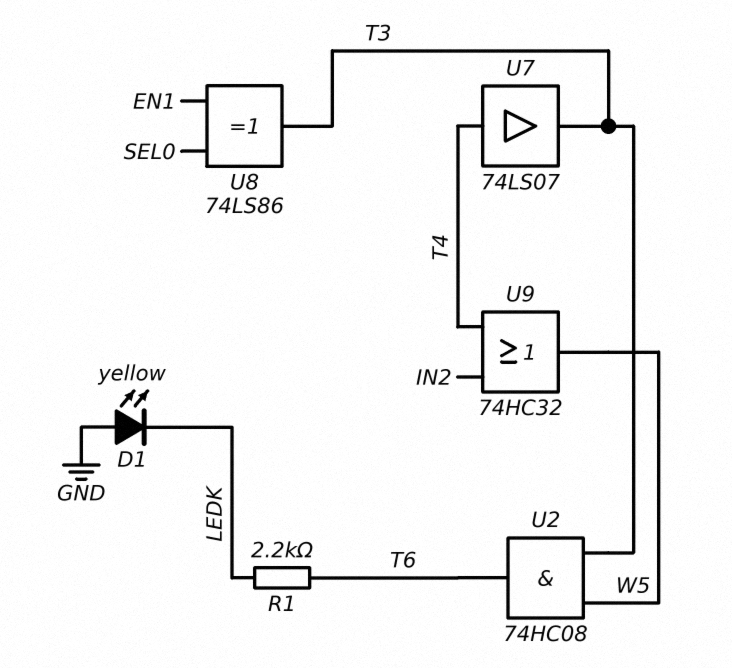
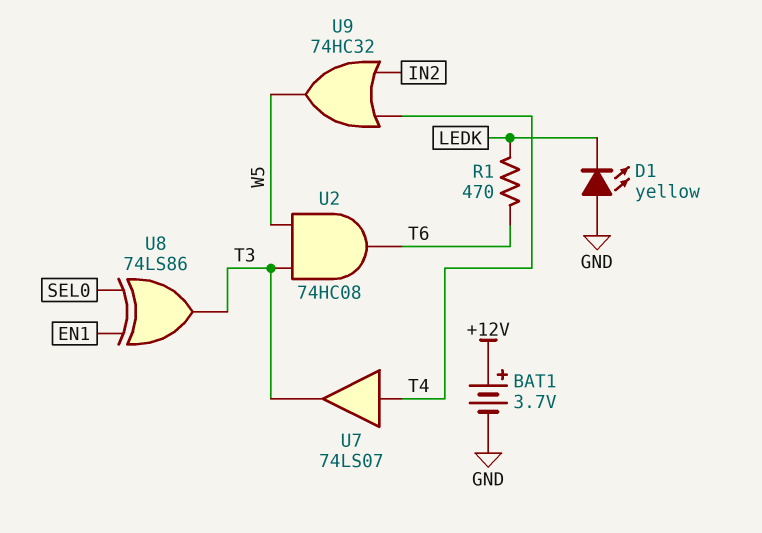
BAT1: none -> 3.7V (plus +12V, minus GND)
R1: 2.2k (LEDK, T6) -> 470 (LEDK, T6)

